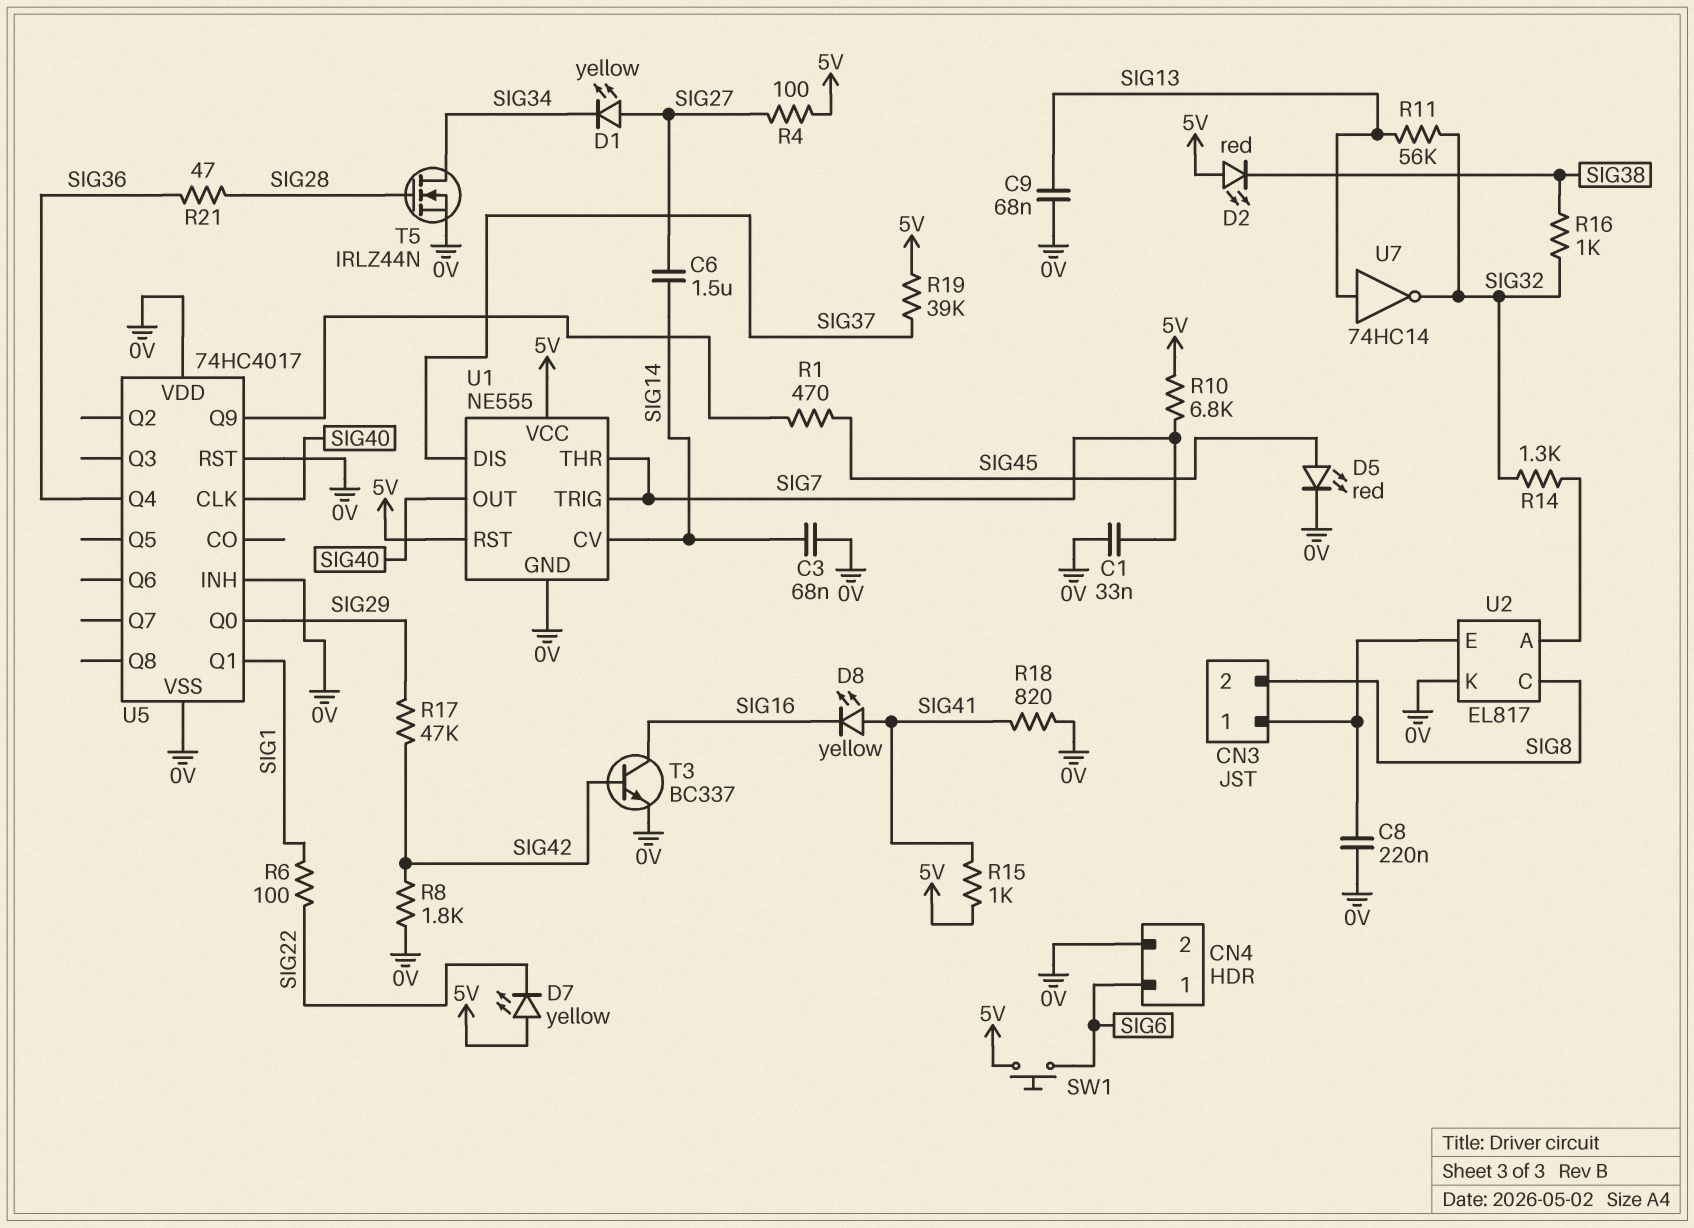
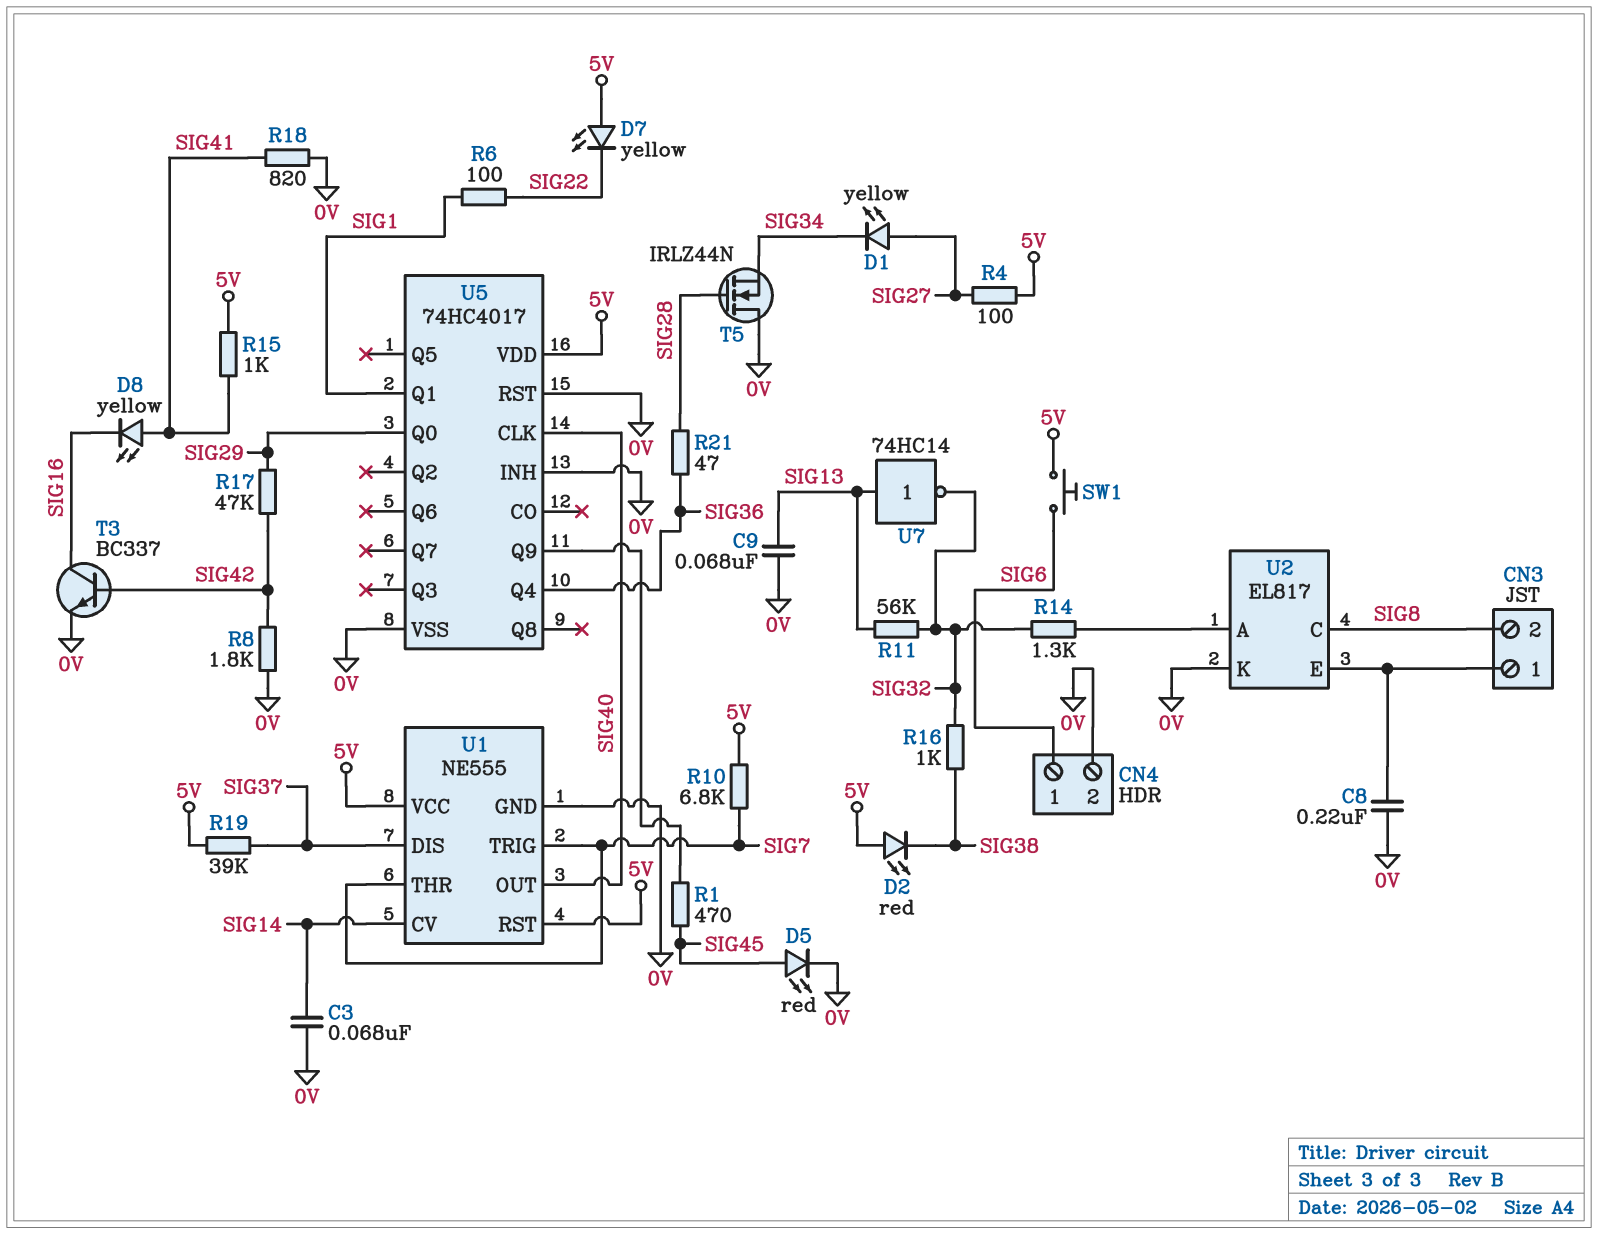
C1: 33nF (0V, SIG7) -> none
C6: 1.5uF (SIG14, SIG27) -> none
T5: NMOS IRLZ44N (G SIG28, D SIG34, S 0V) -> NMOS IRLZ44N (G SIG28, D 0V, S SIG34)
U5 pin VDD: 0V -> 5V

